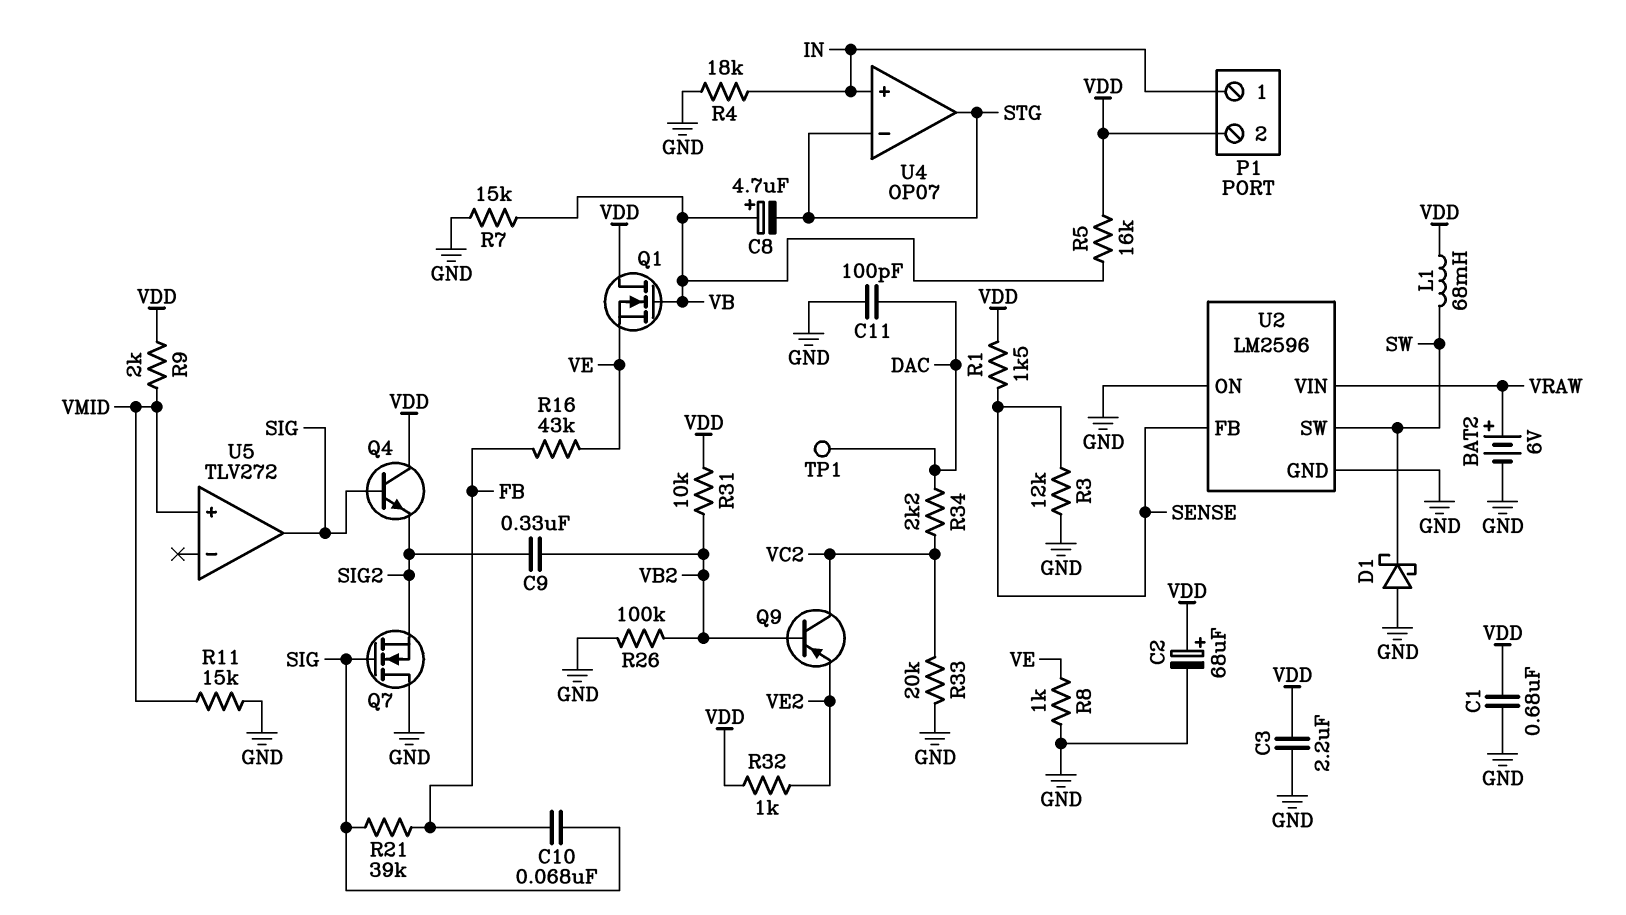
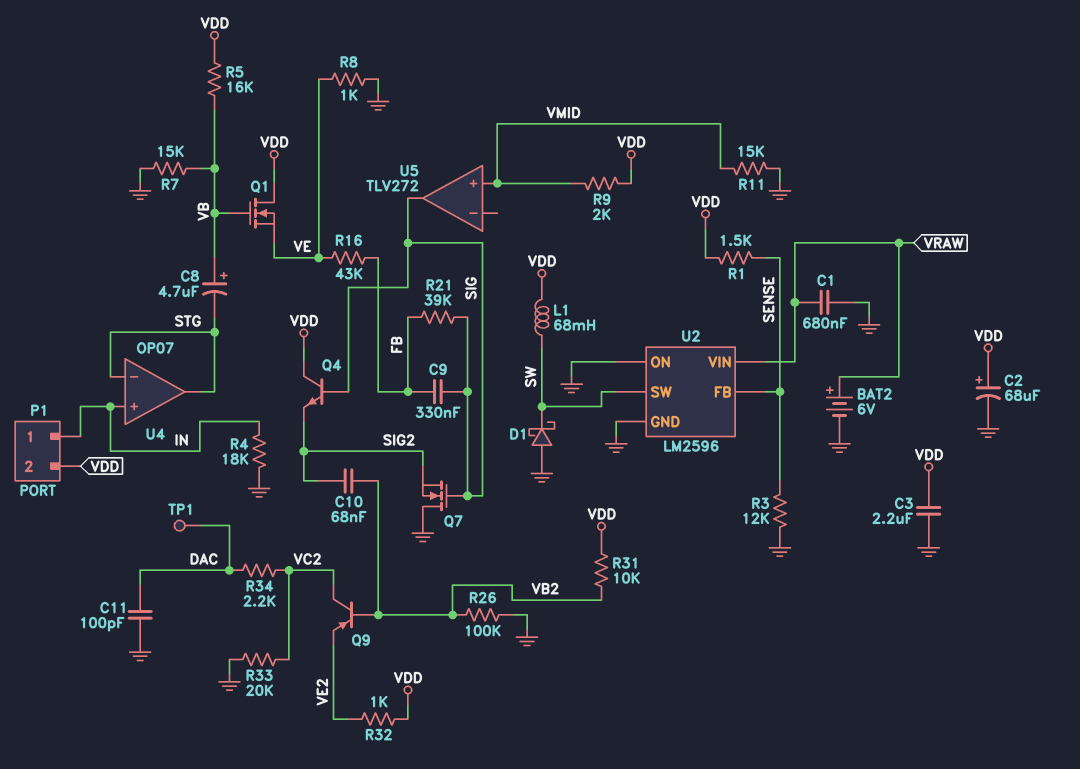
C1: 680nF (GND, VDD) -> 680nF (GND, VRAW)
C9: 330nF (SIG2, VB2) -> 330nF (FB, SIG)
C10: 68nF (FB, SIG) -> 68nF (SIG2, VB2)

